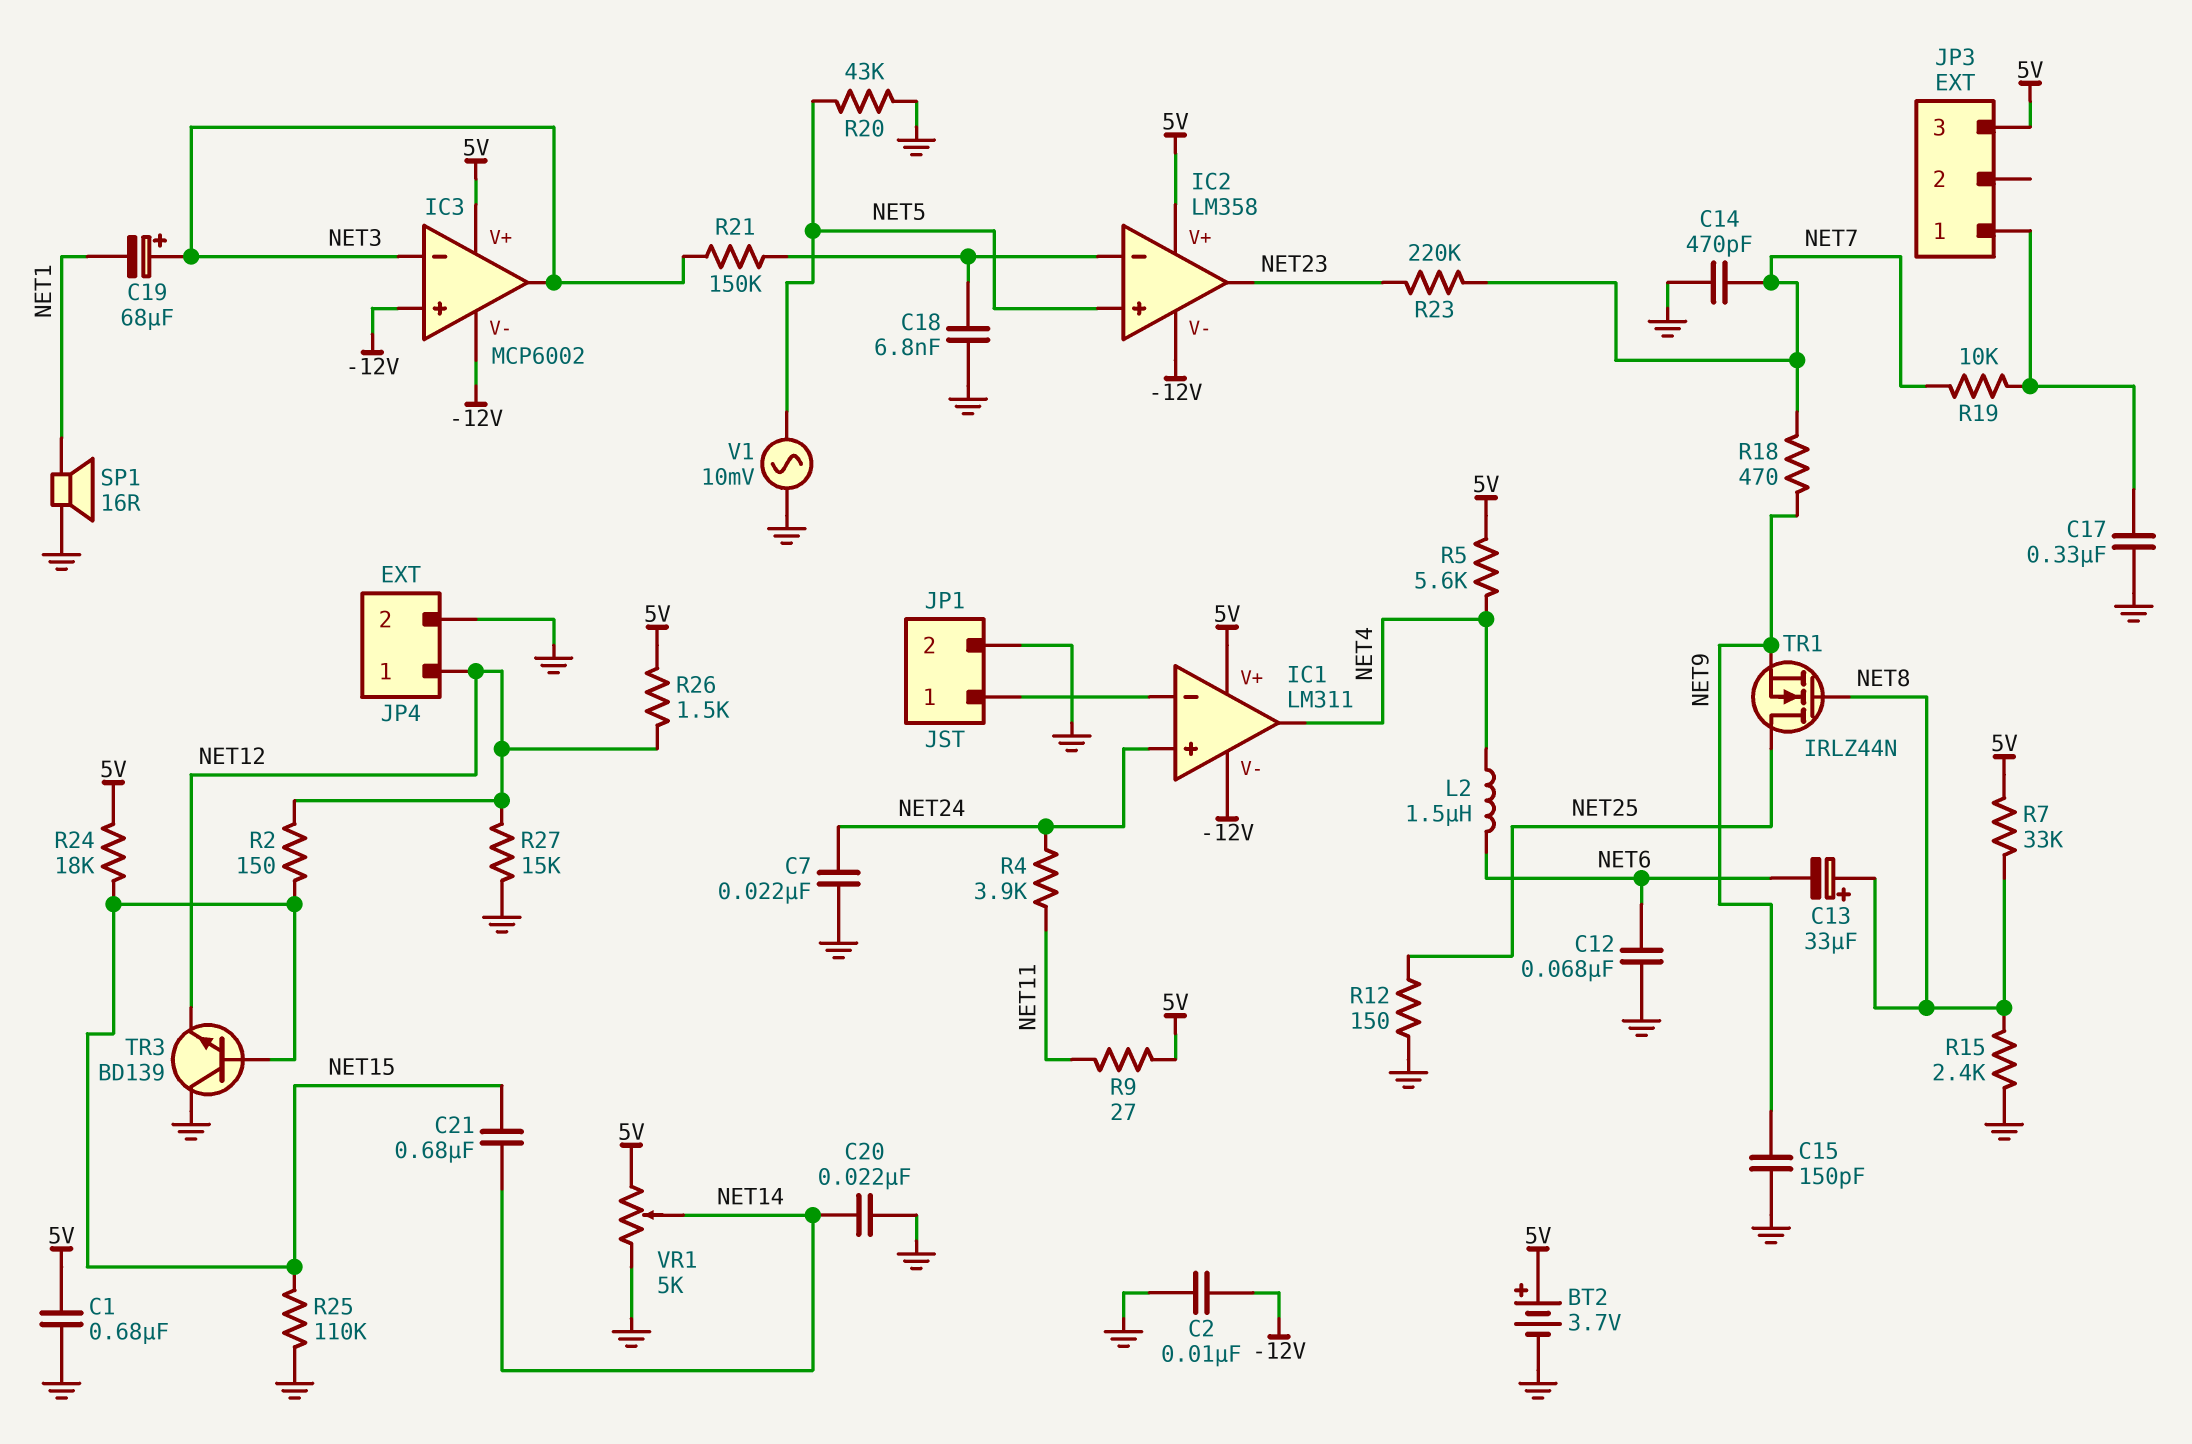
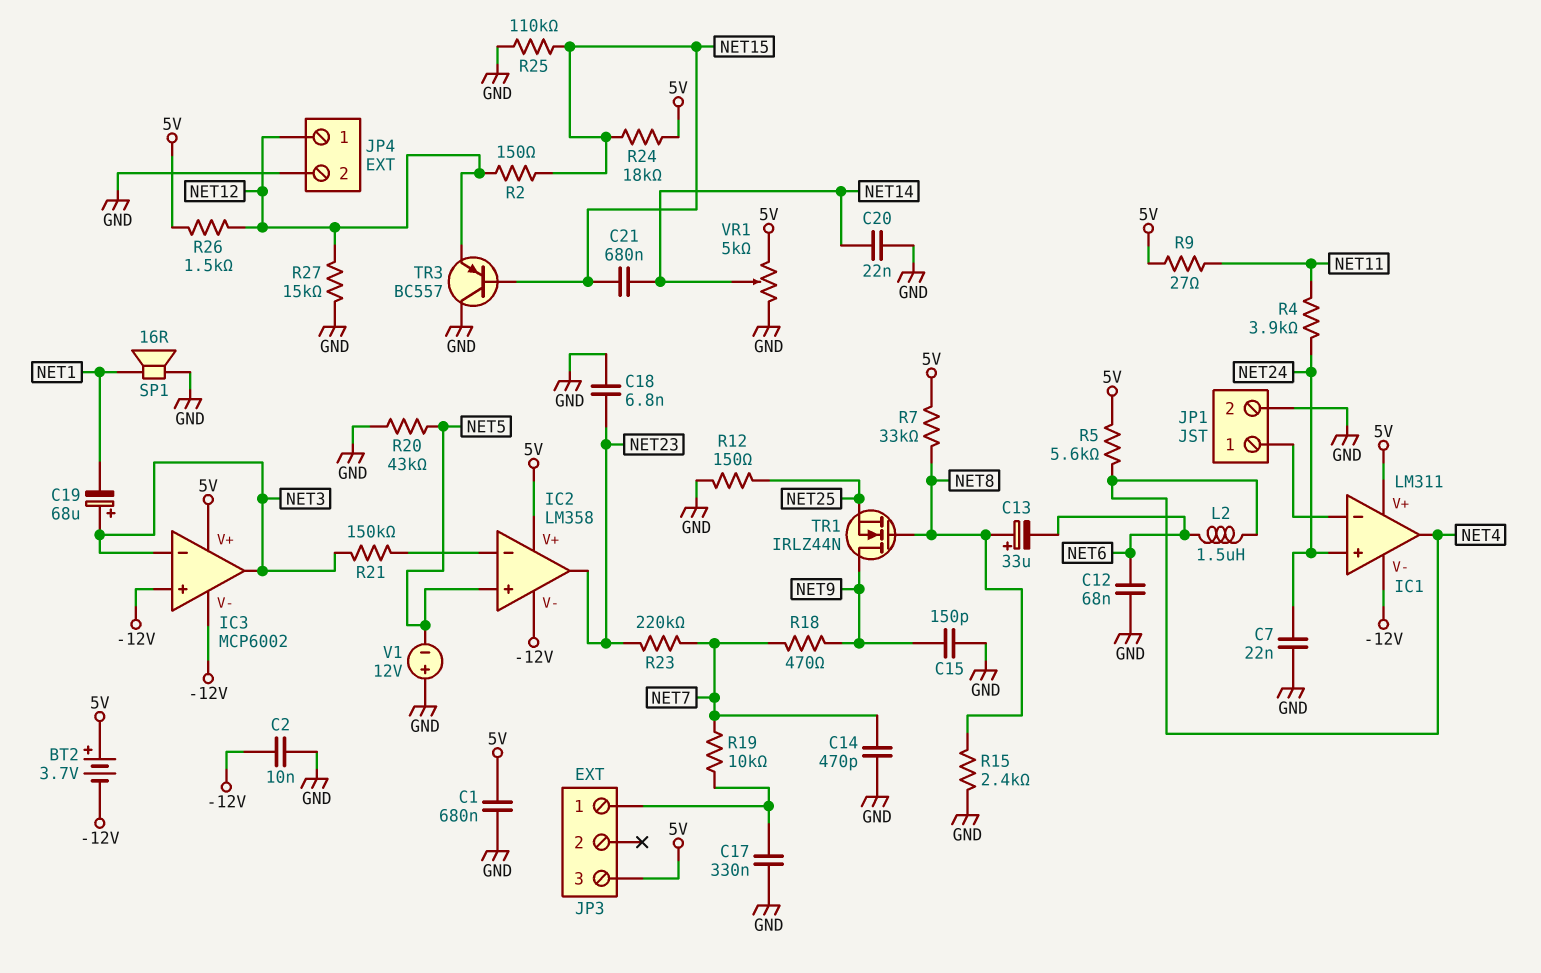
BT2: 3.7V (plus 5V, minus GND) -> 3.7V (plus 5V, minus -12V)
C18: 6.8nF (GND, IC2/in-) -> 6.8nF (GND, NET23)
TR1: NMOS IRLZ44N (G NET8, D NET25, S NET9) -> NMOS IRLZ44N (G NET8, D NET9, S NET25)
TR3: NPN BD139 (B NET15, C GND, E NET12) -> PNP BC557 (B NET15, C GND, E NET12)
V1: AC 10mV (GND, NET5) -> 12V (plus GND, minus NET5)

